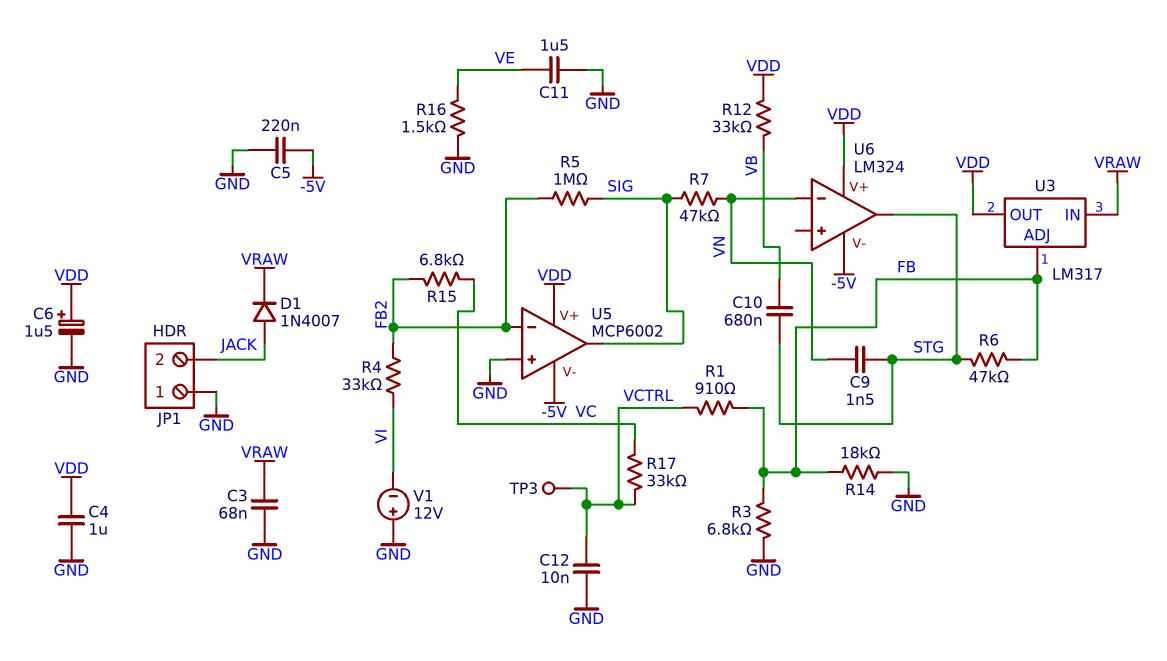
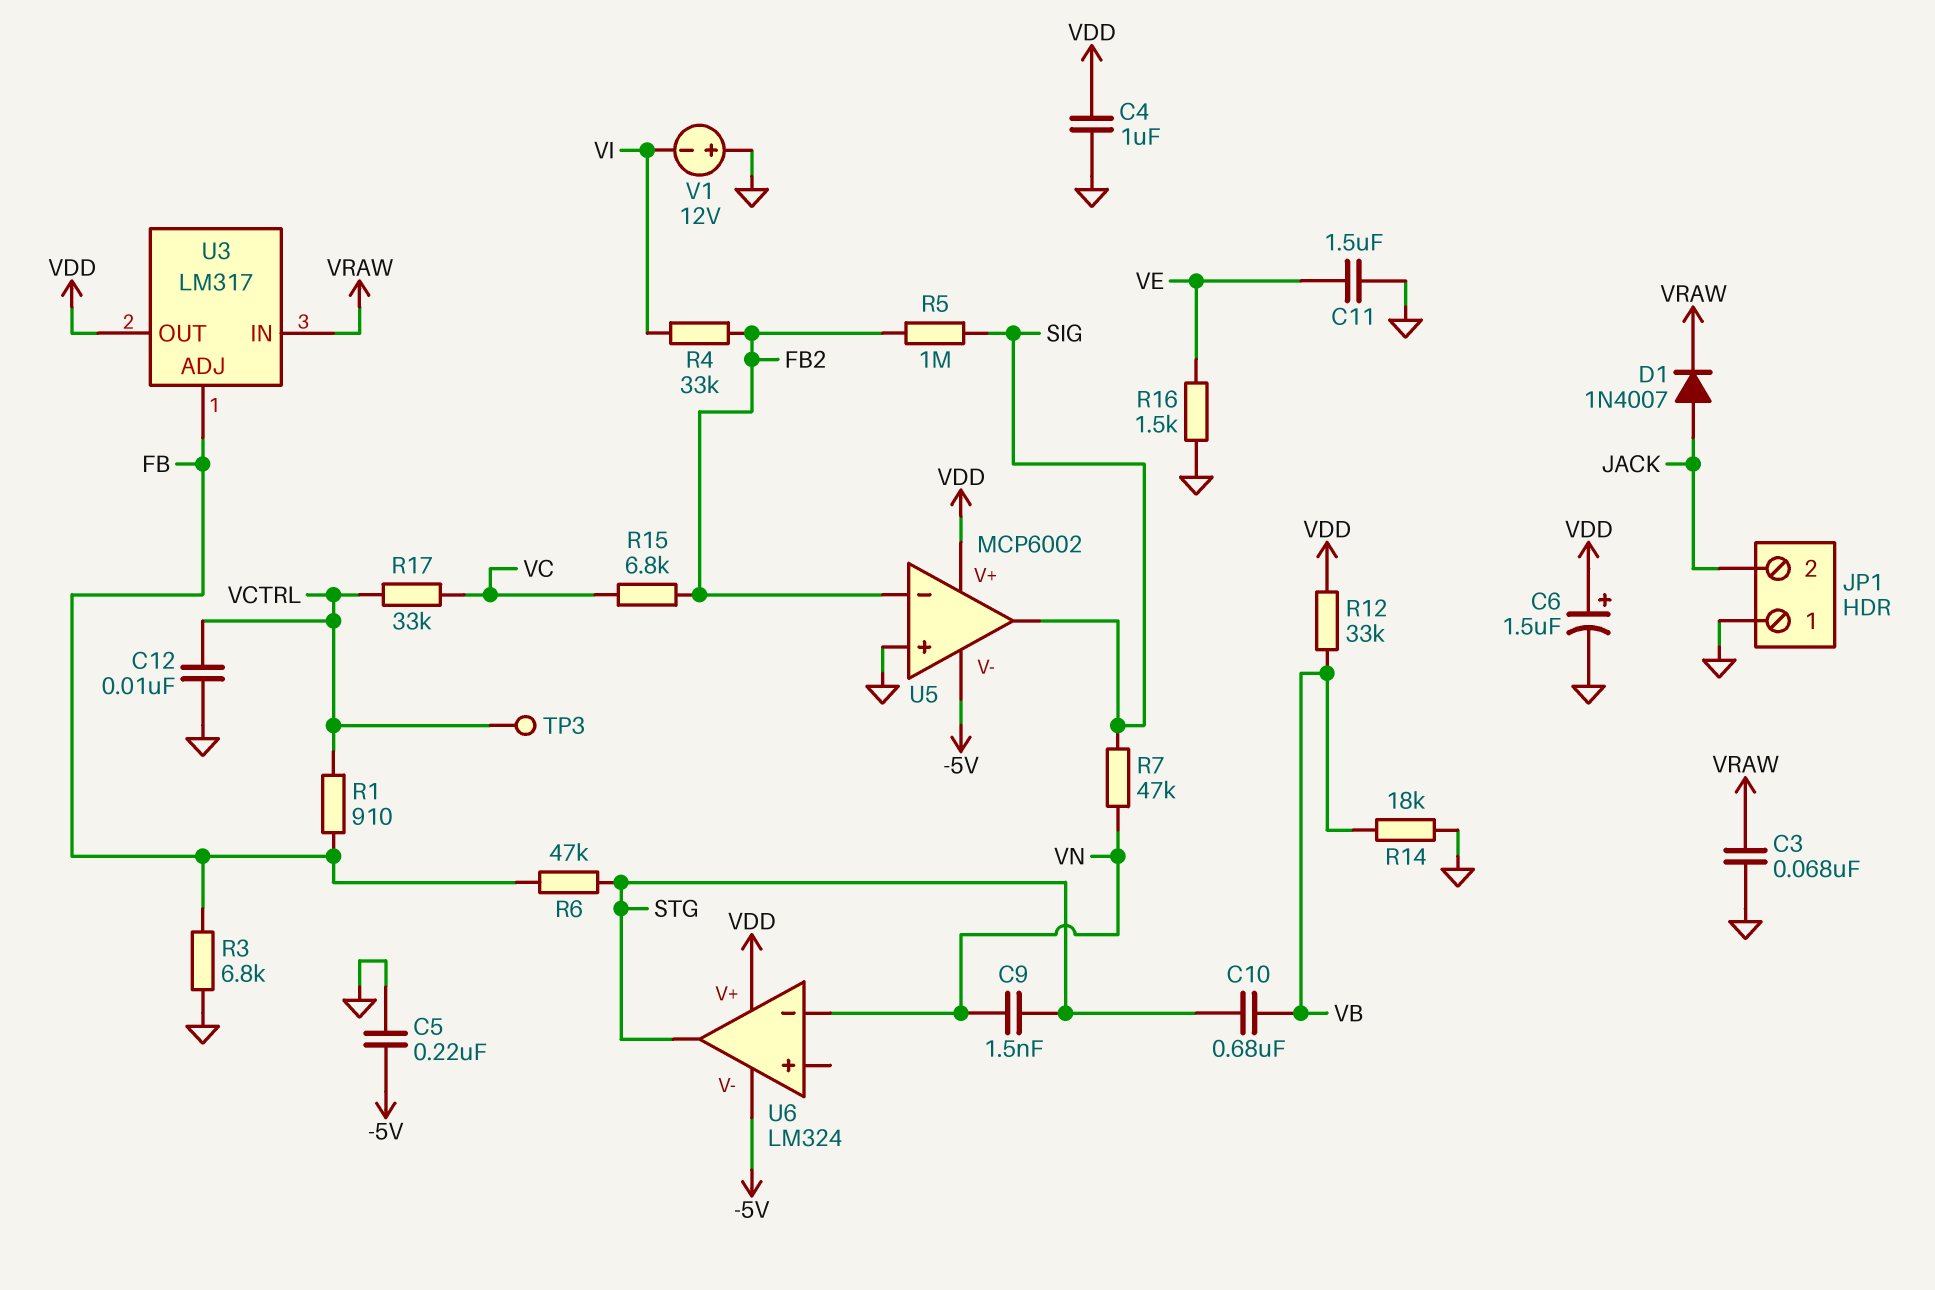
R14: 18k (FB, GND) -> 18k (GND, VB)

